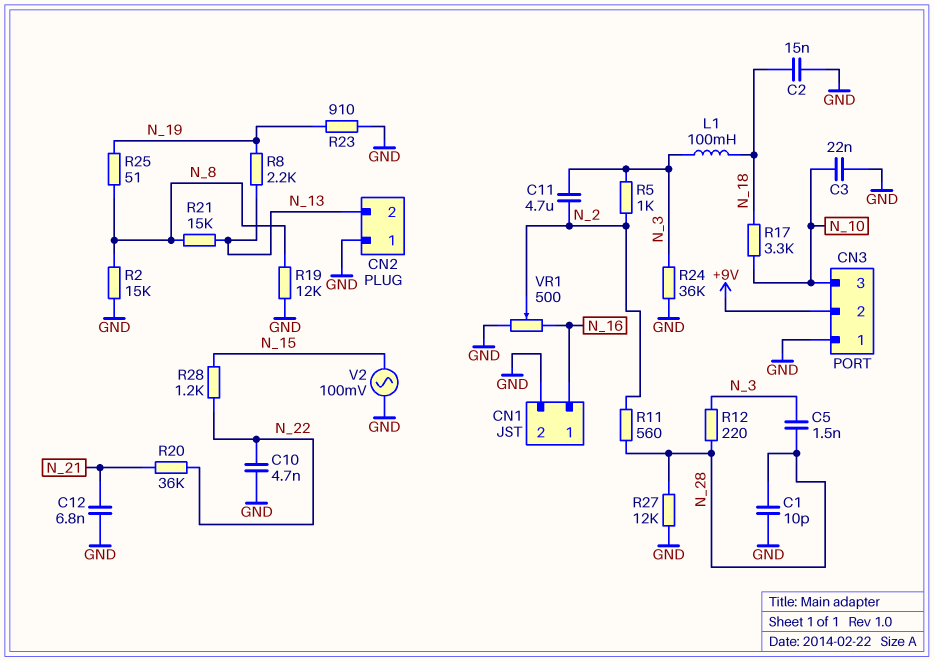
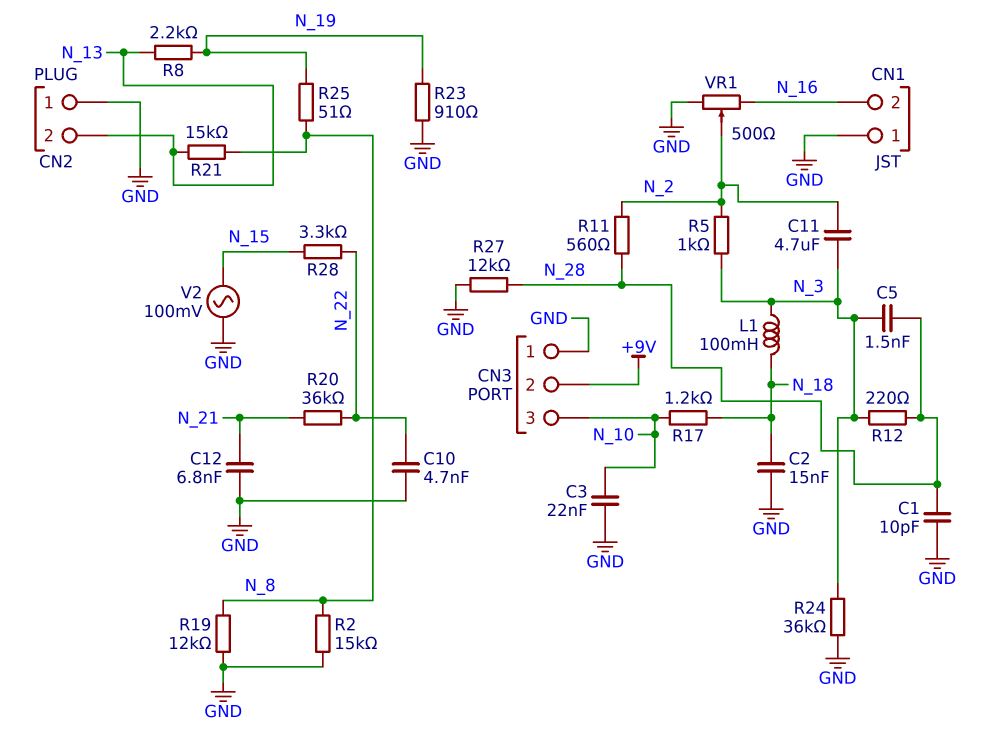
CN1 pin 1: N_16 -> GND
CN1 pin 2: GND -> N_16
R17: 3.3k (N_10, N_18) -> 1.2k (N_10, N_18)
R28: 1.2k (N_15, N_22) -> 3.3k (N_15, N_22)

